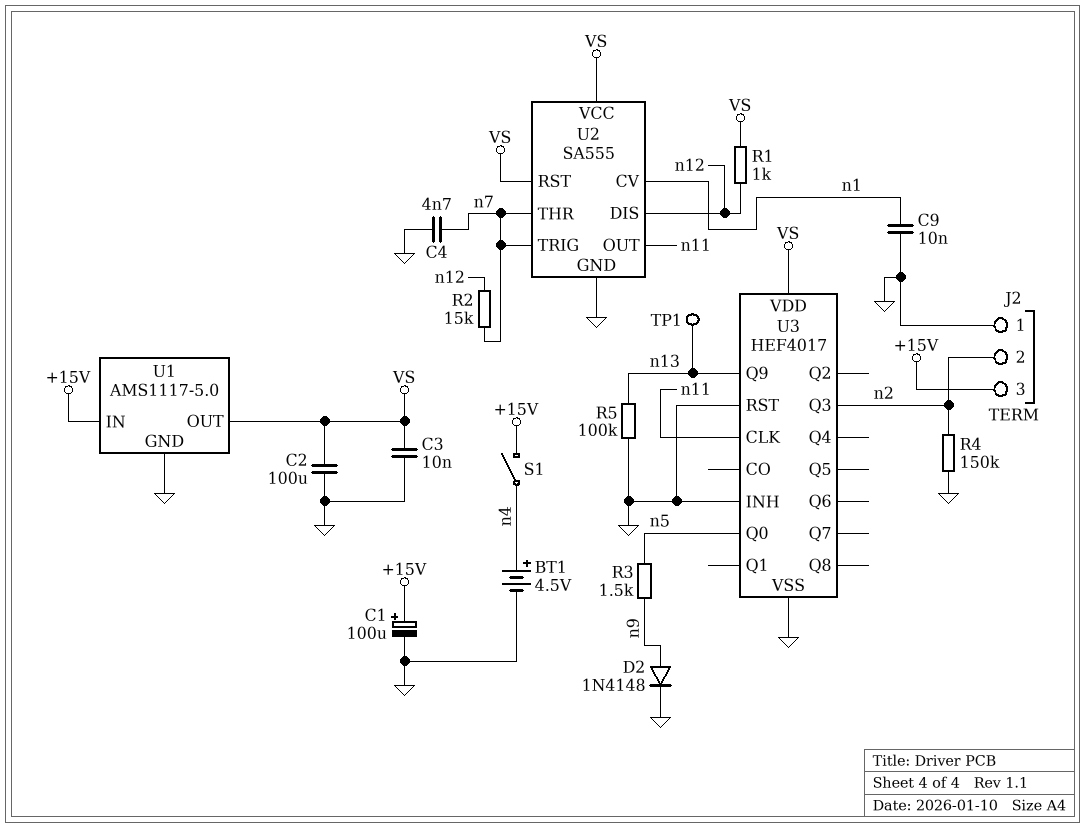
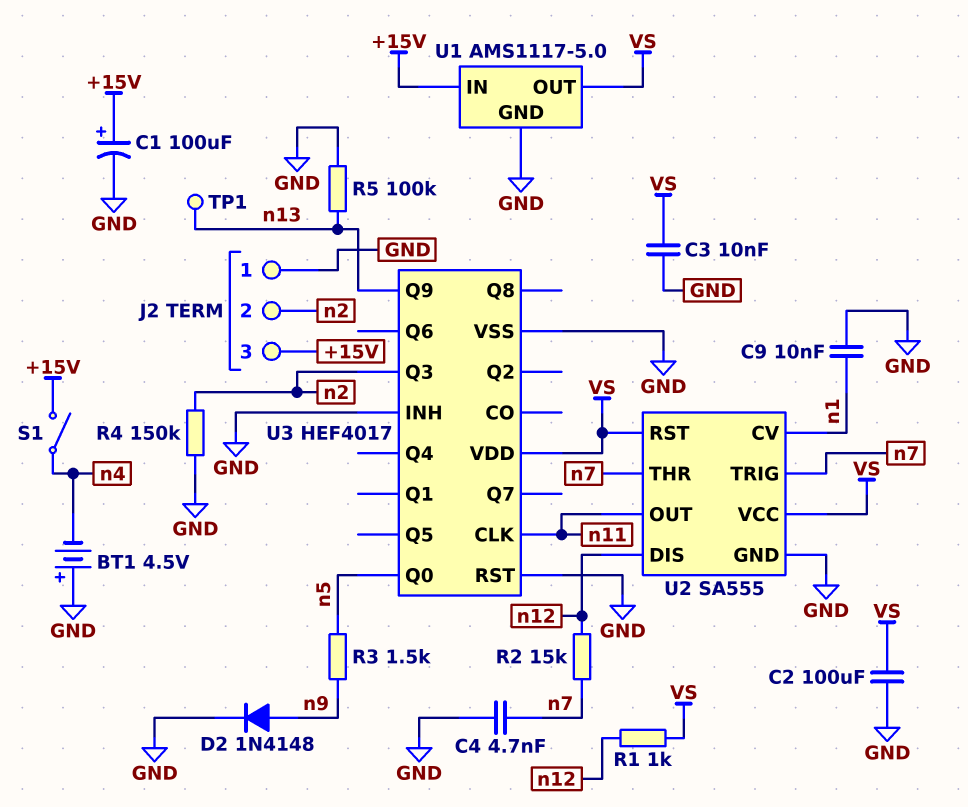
BT1: 4.5V (plus n4, minus GND) -> 4.5V (plus GND, minus n4)

